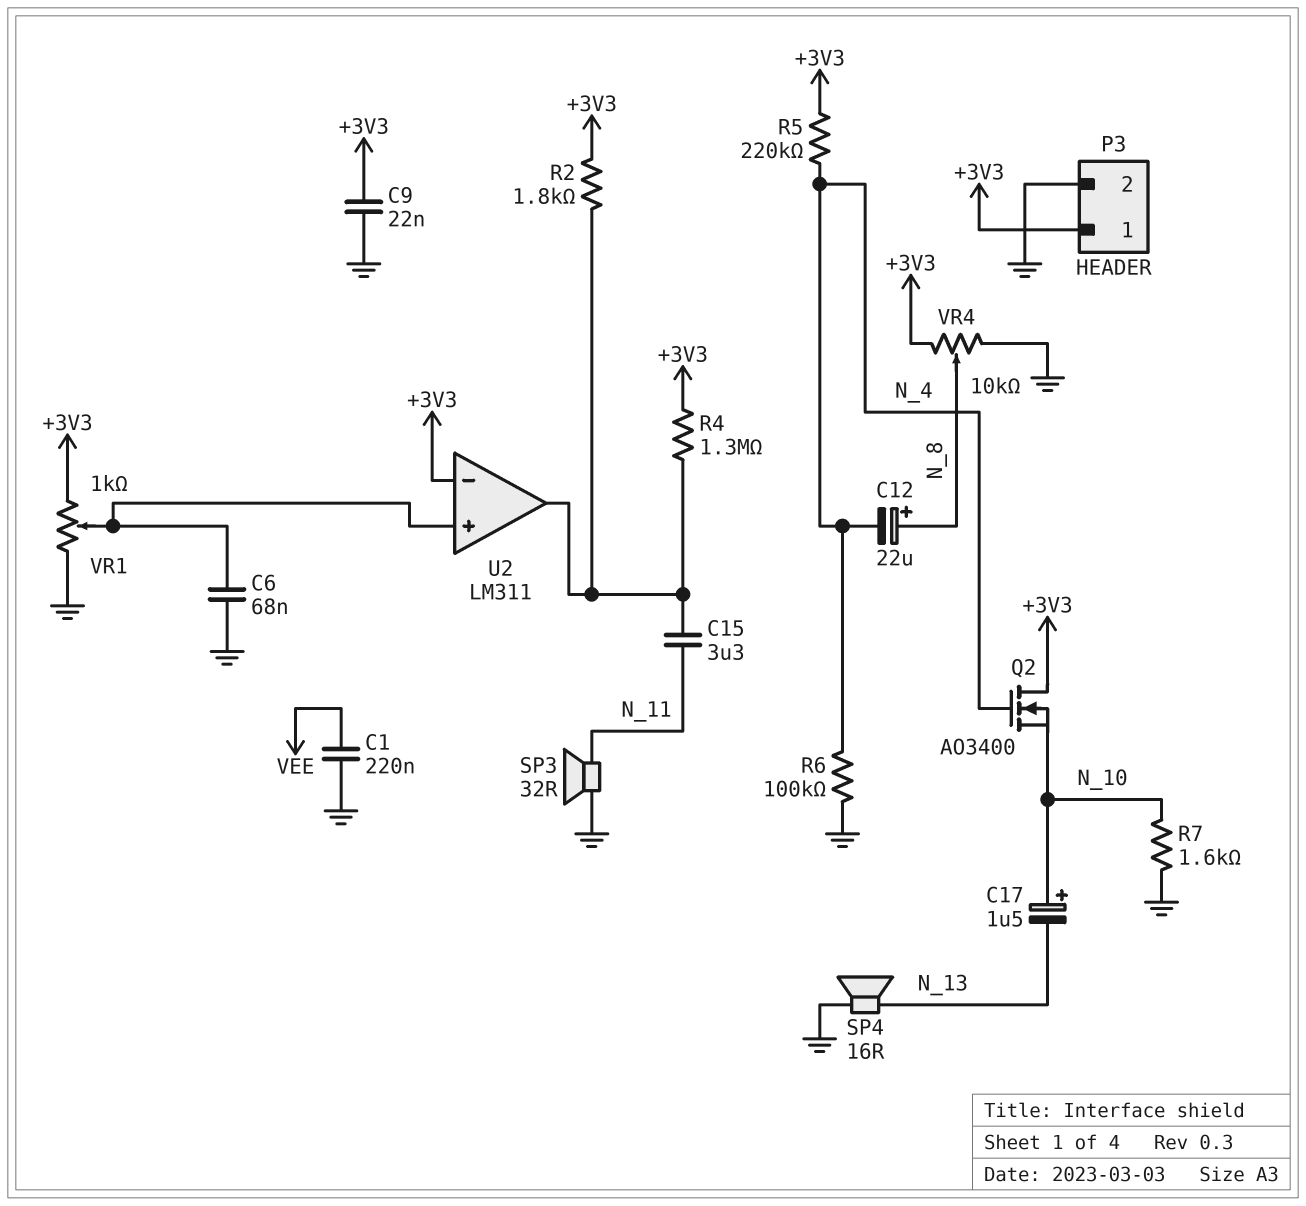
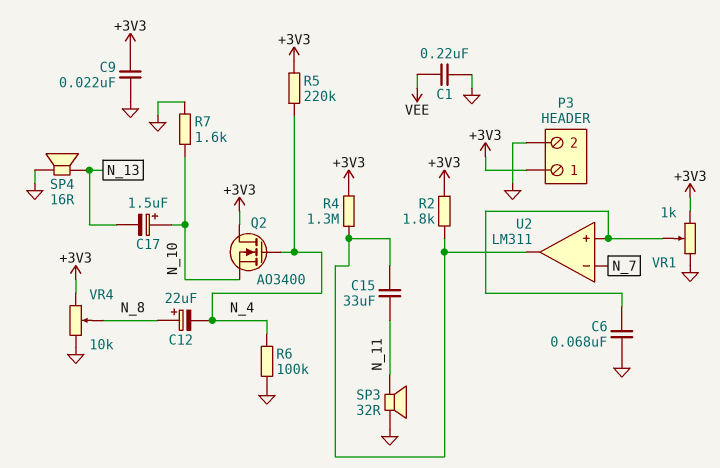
C15: 3.3uF (N_11, U2/out) -> 33uF (N_11, U2/out)
U2 pin in-: +3V3 -> N_7

